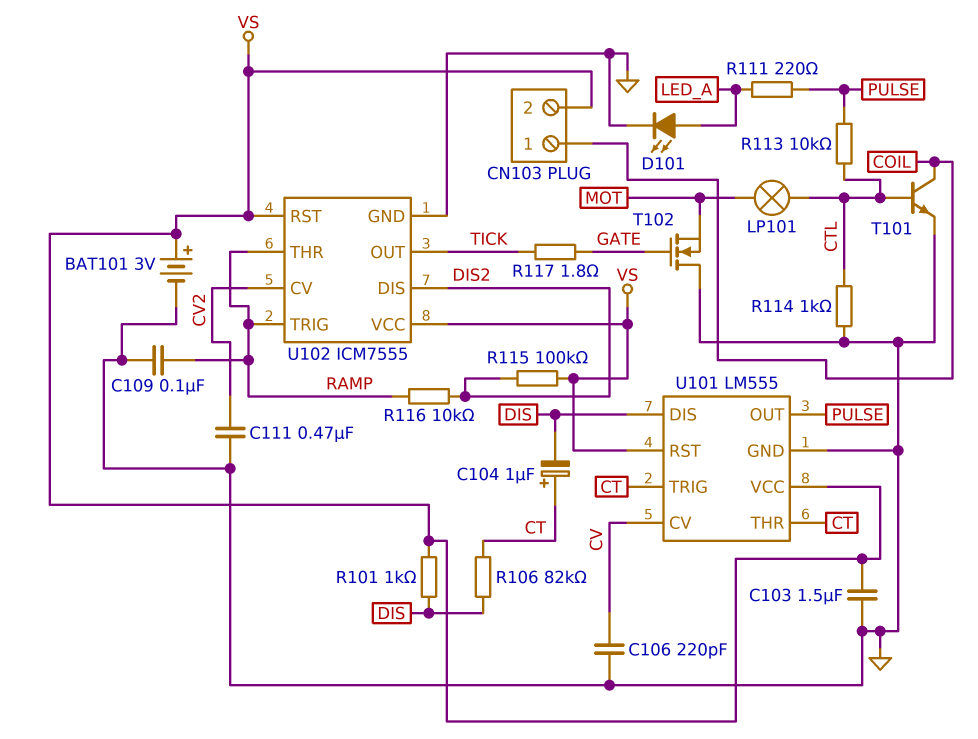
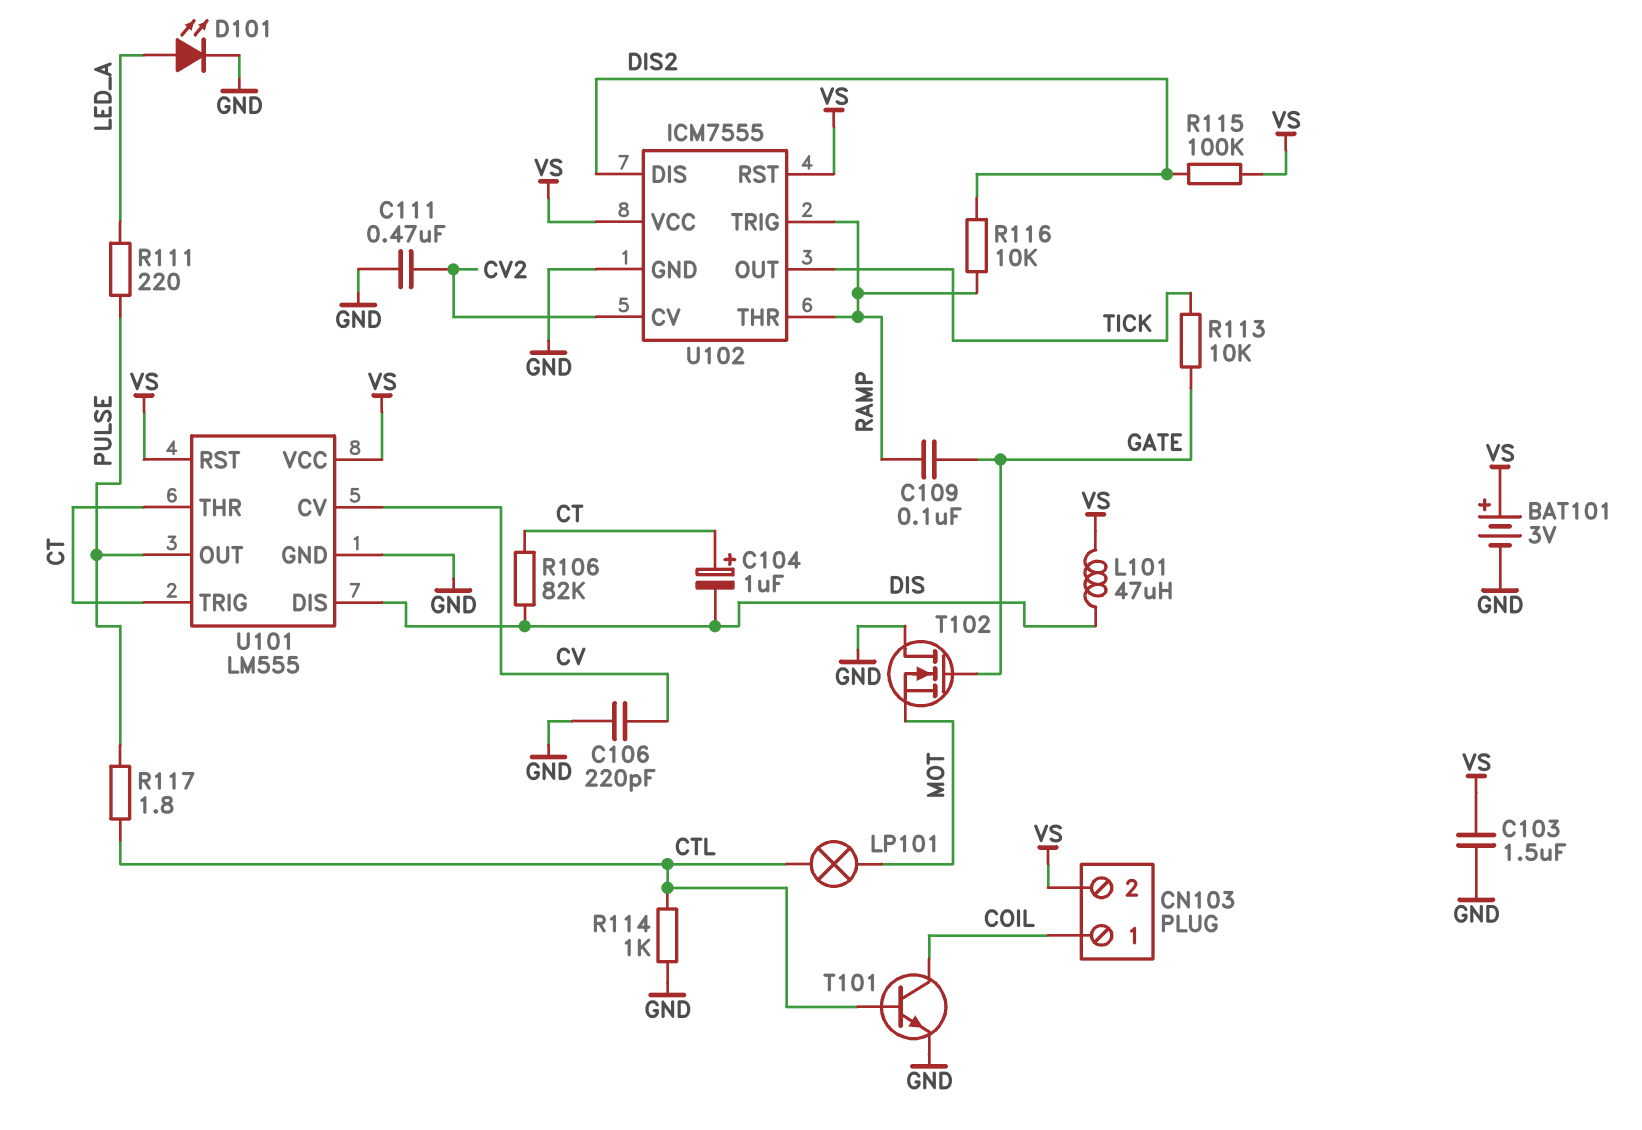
C109: 100nF (GND, RAMP) -> 100nF (GATE, RAMP)
L101: none -> 47uH (DIS, VS)
R101: 1k (DIS, VS) -> none
R113: 10k (CTL, PULSE) -> 10k (GATE, TICK)
R117: 1.8 (GATE, TICK) -> 1.8 (CTL, PULSE)

